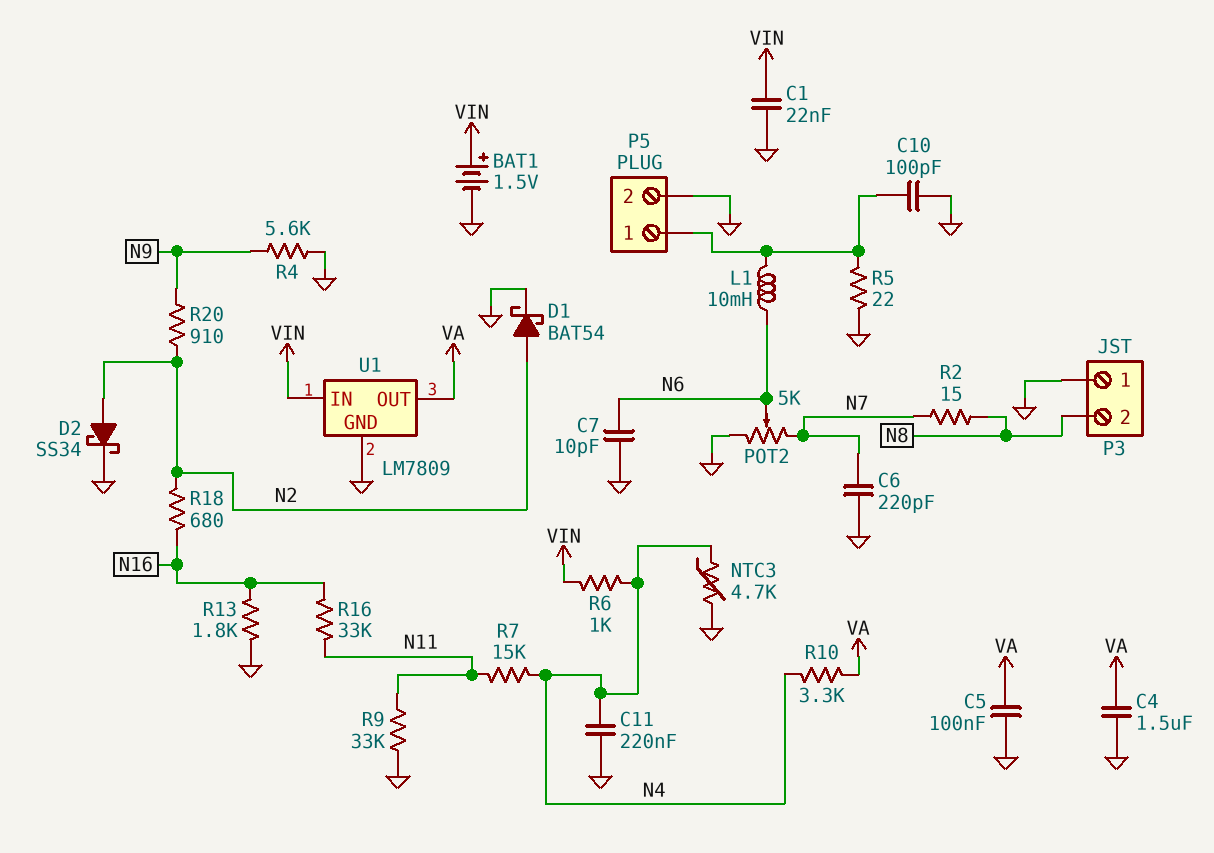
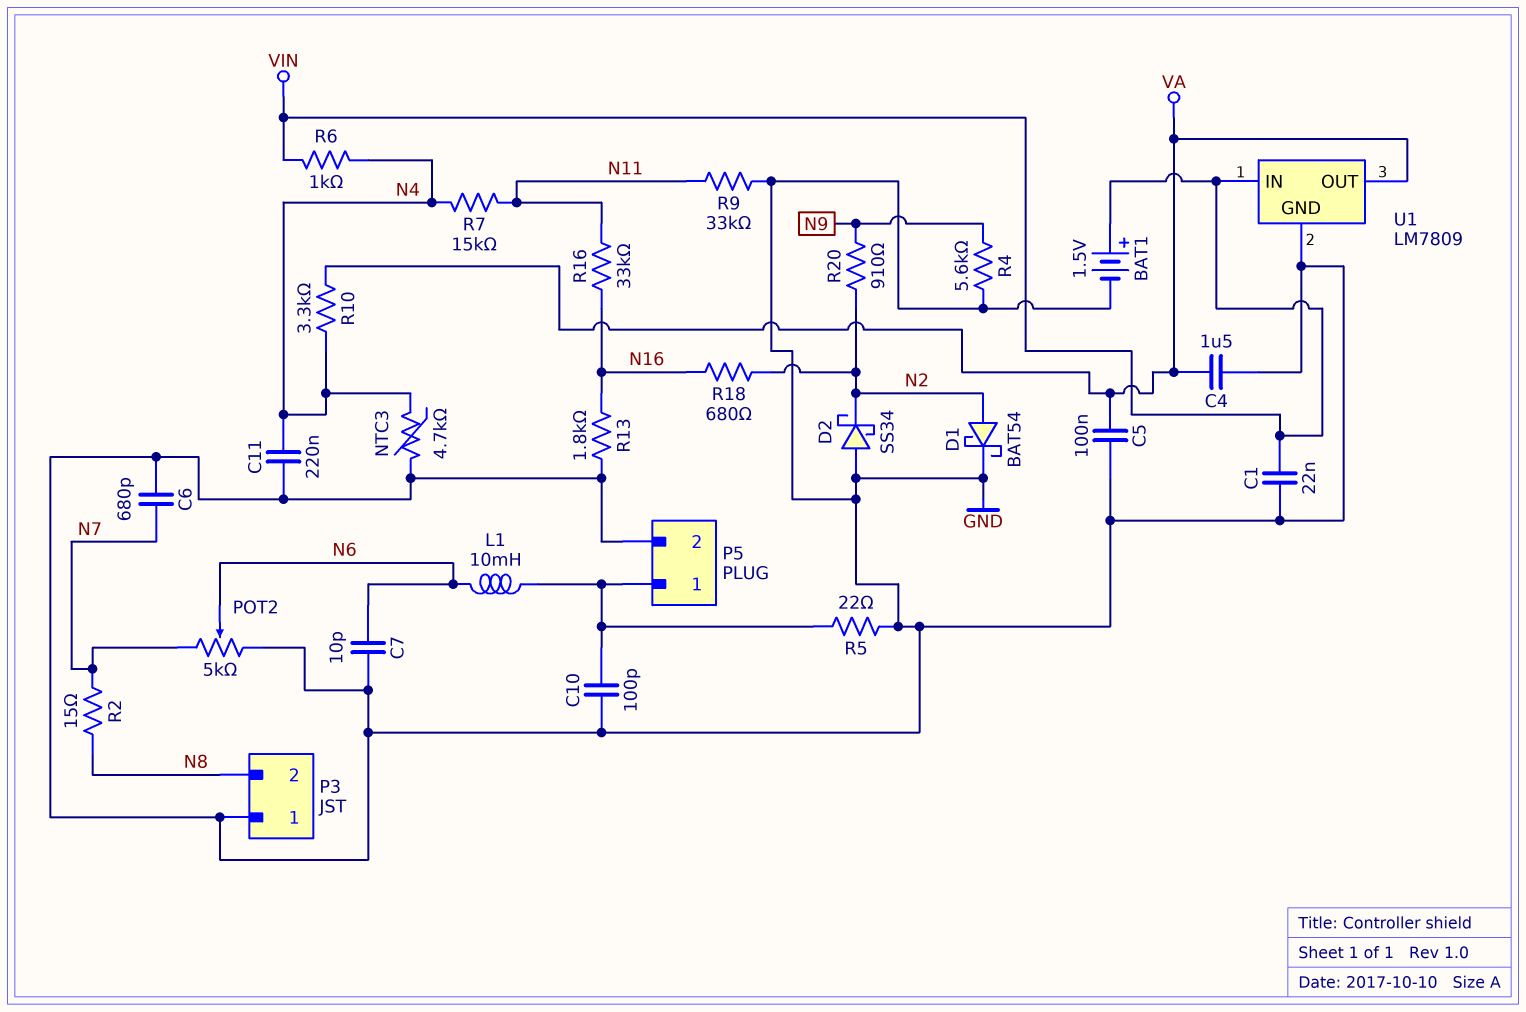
C6: 220pF (GND, N7) -> 680pF (GND, N7)
D2: schottky SS34 (A N2, K GND) -> schottky SS34 (A GND, K N2)

